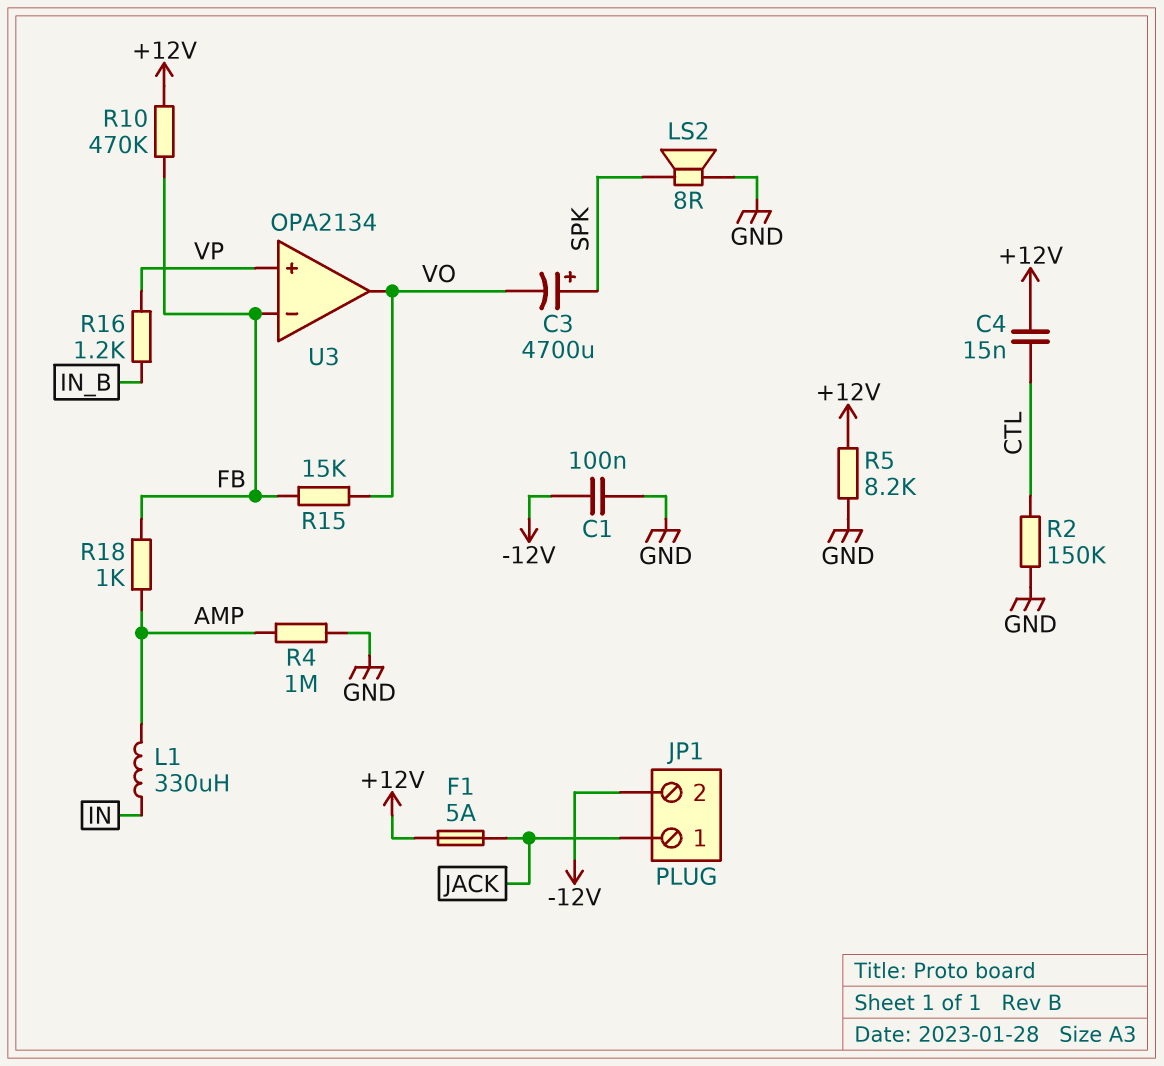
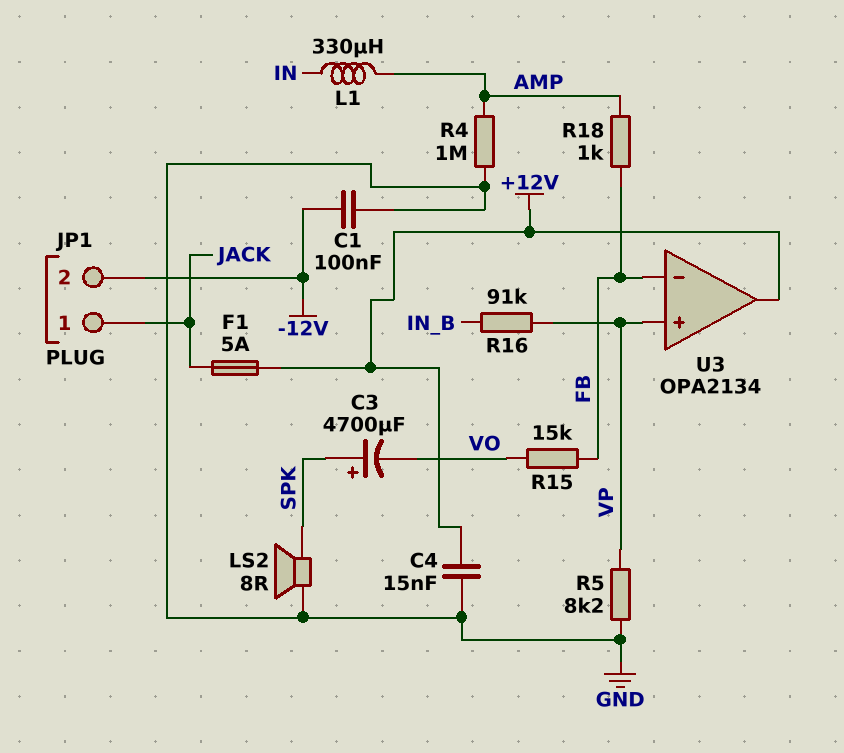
C4: 15nF (+12V, CTL) -> 15nF (+12V, GND)
R2: 150k (CTL, GND) -> none
R5: 8.2k (+12V, GND) -> 8.2k (GND, VP)
R10: 470k (+12V, FB) -> none
R16: 1.2k (IN_B, VP) -> 91k (IN_B, VP)
U3 pin out: VO -> +12V

